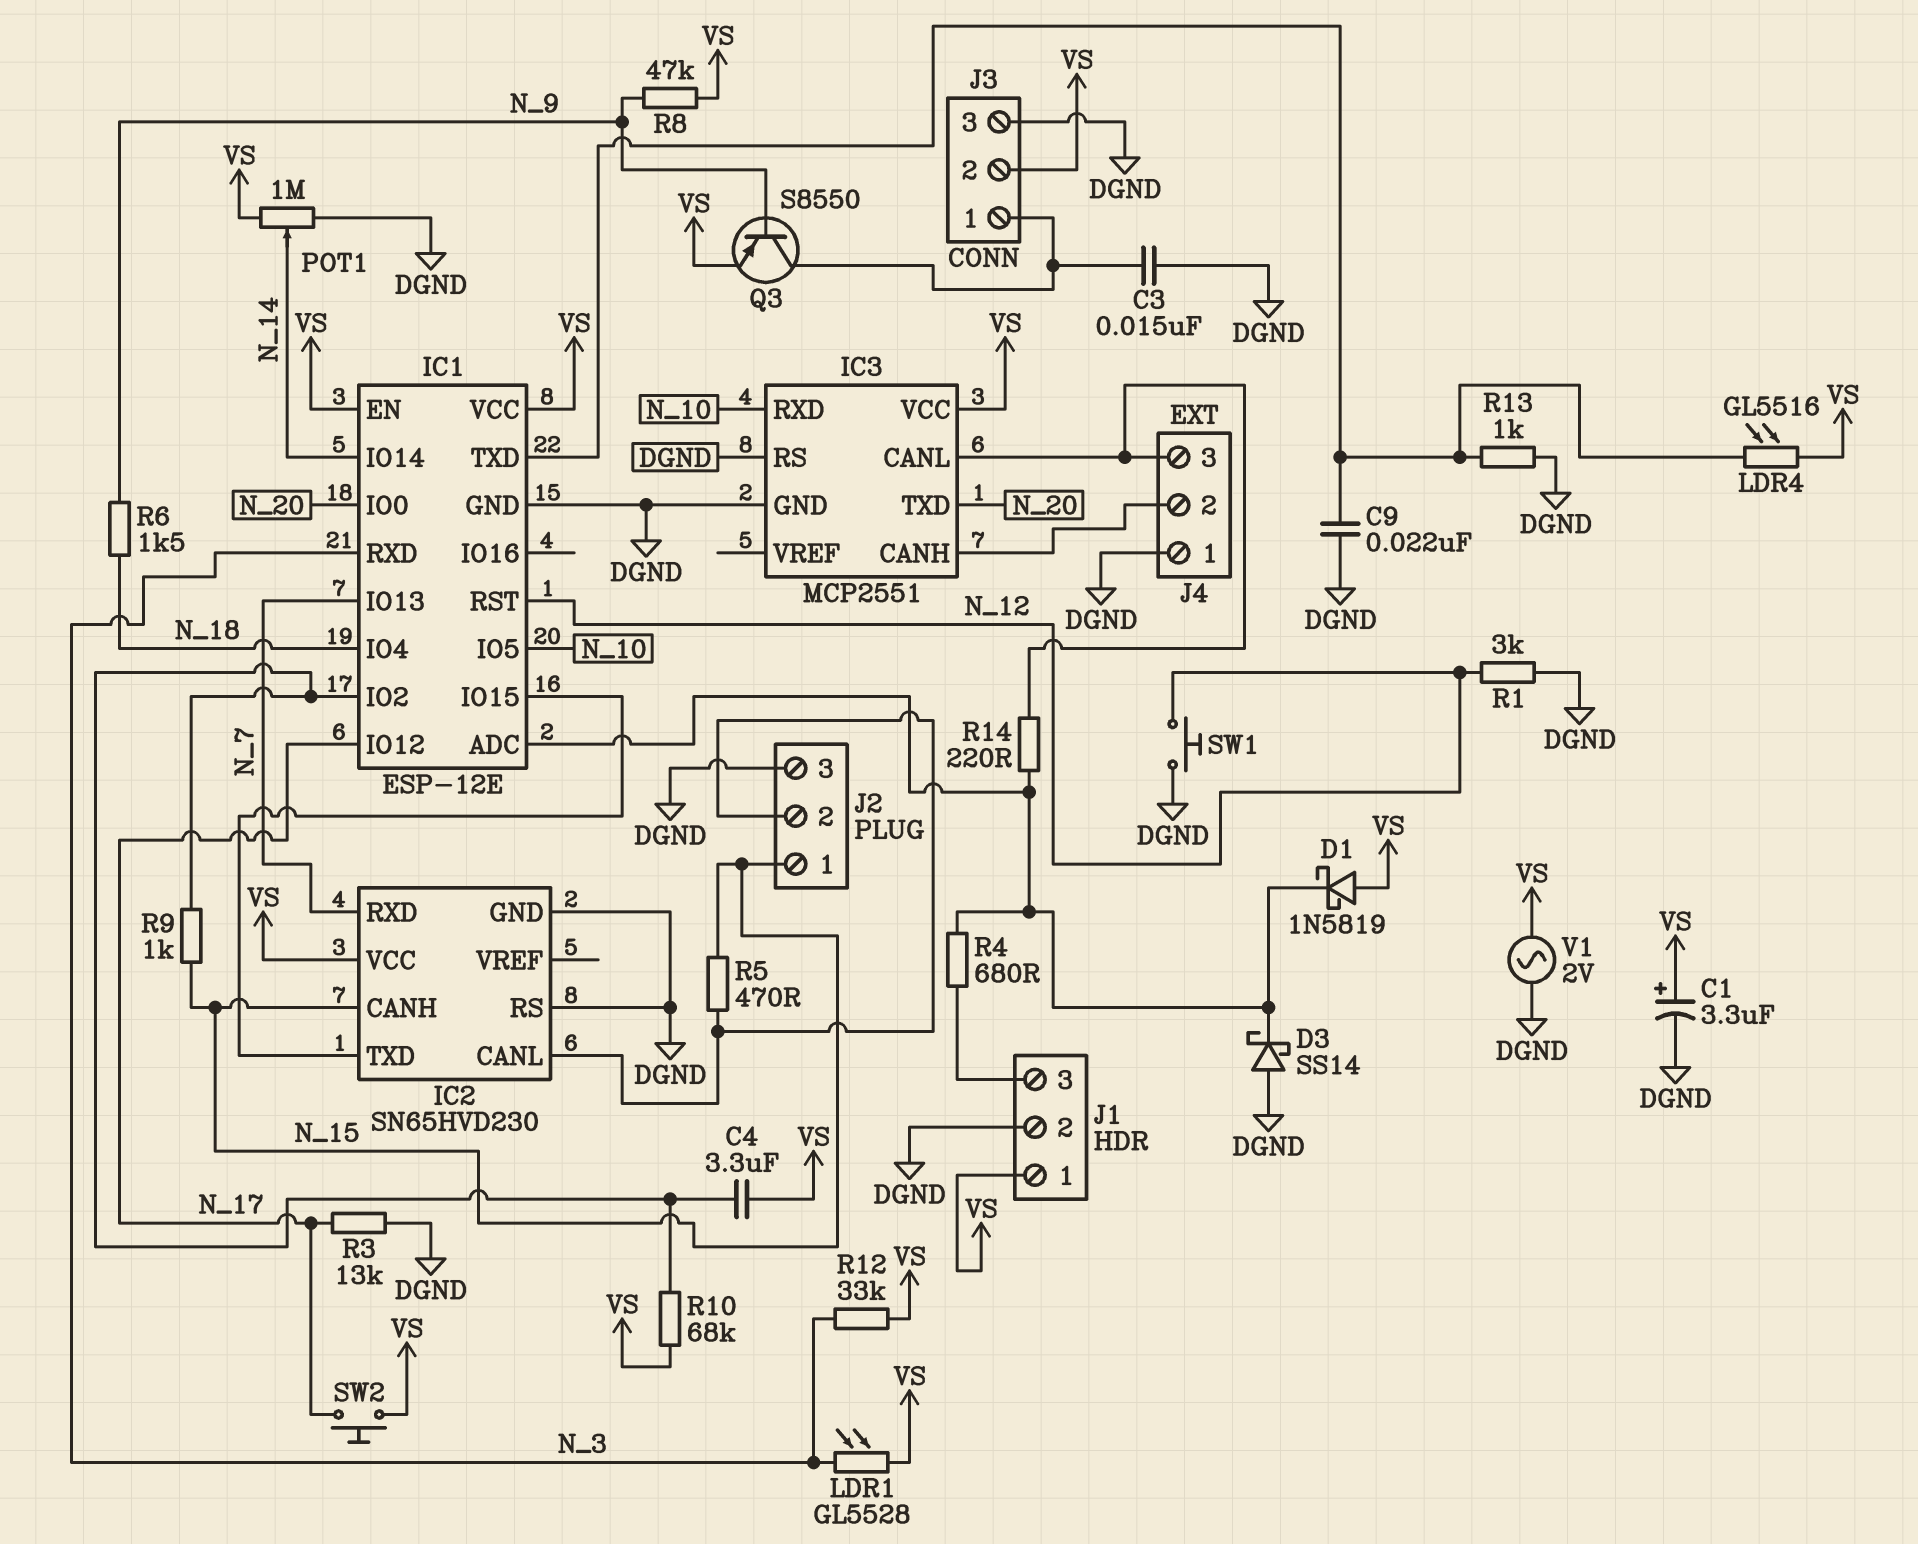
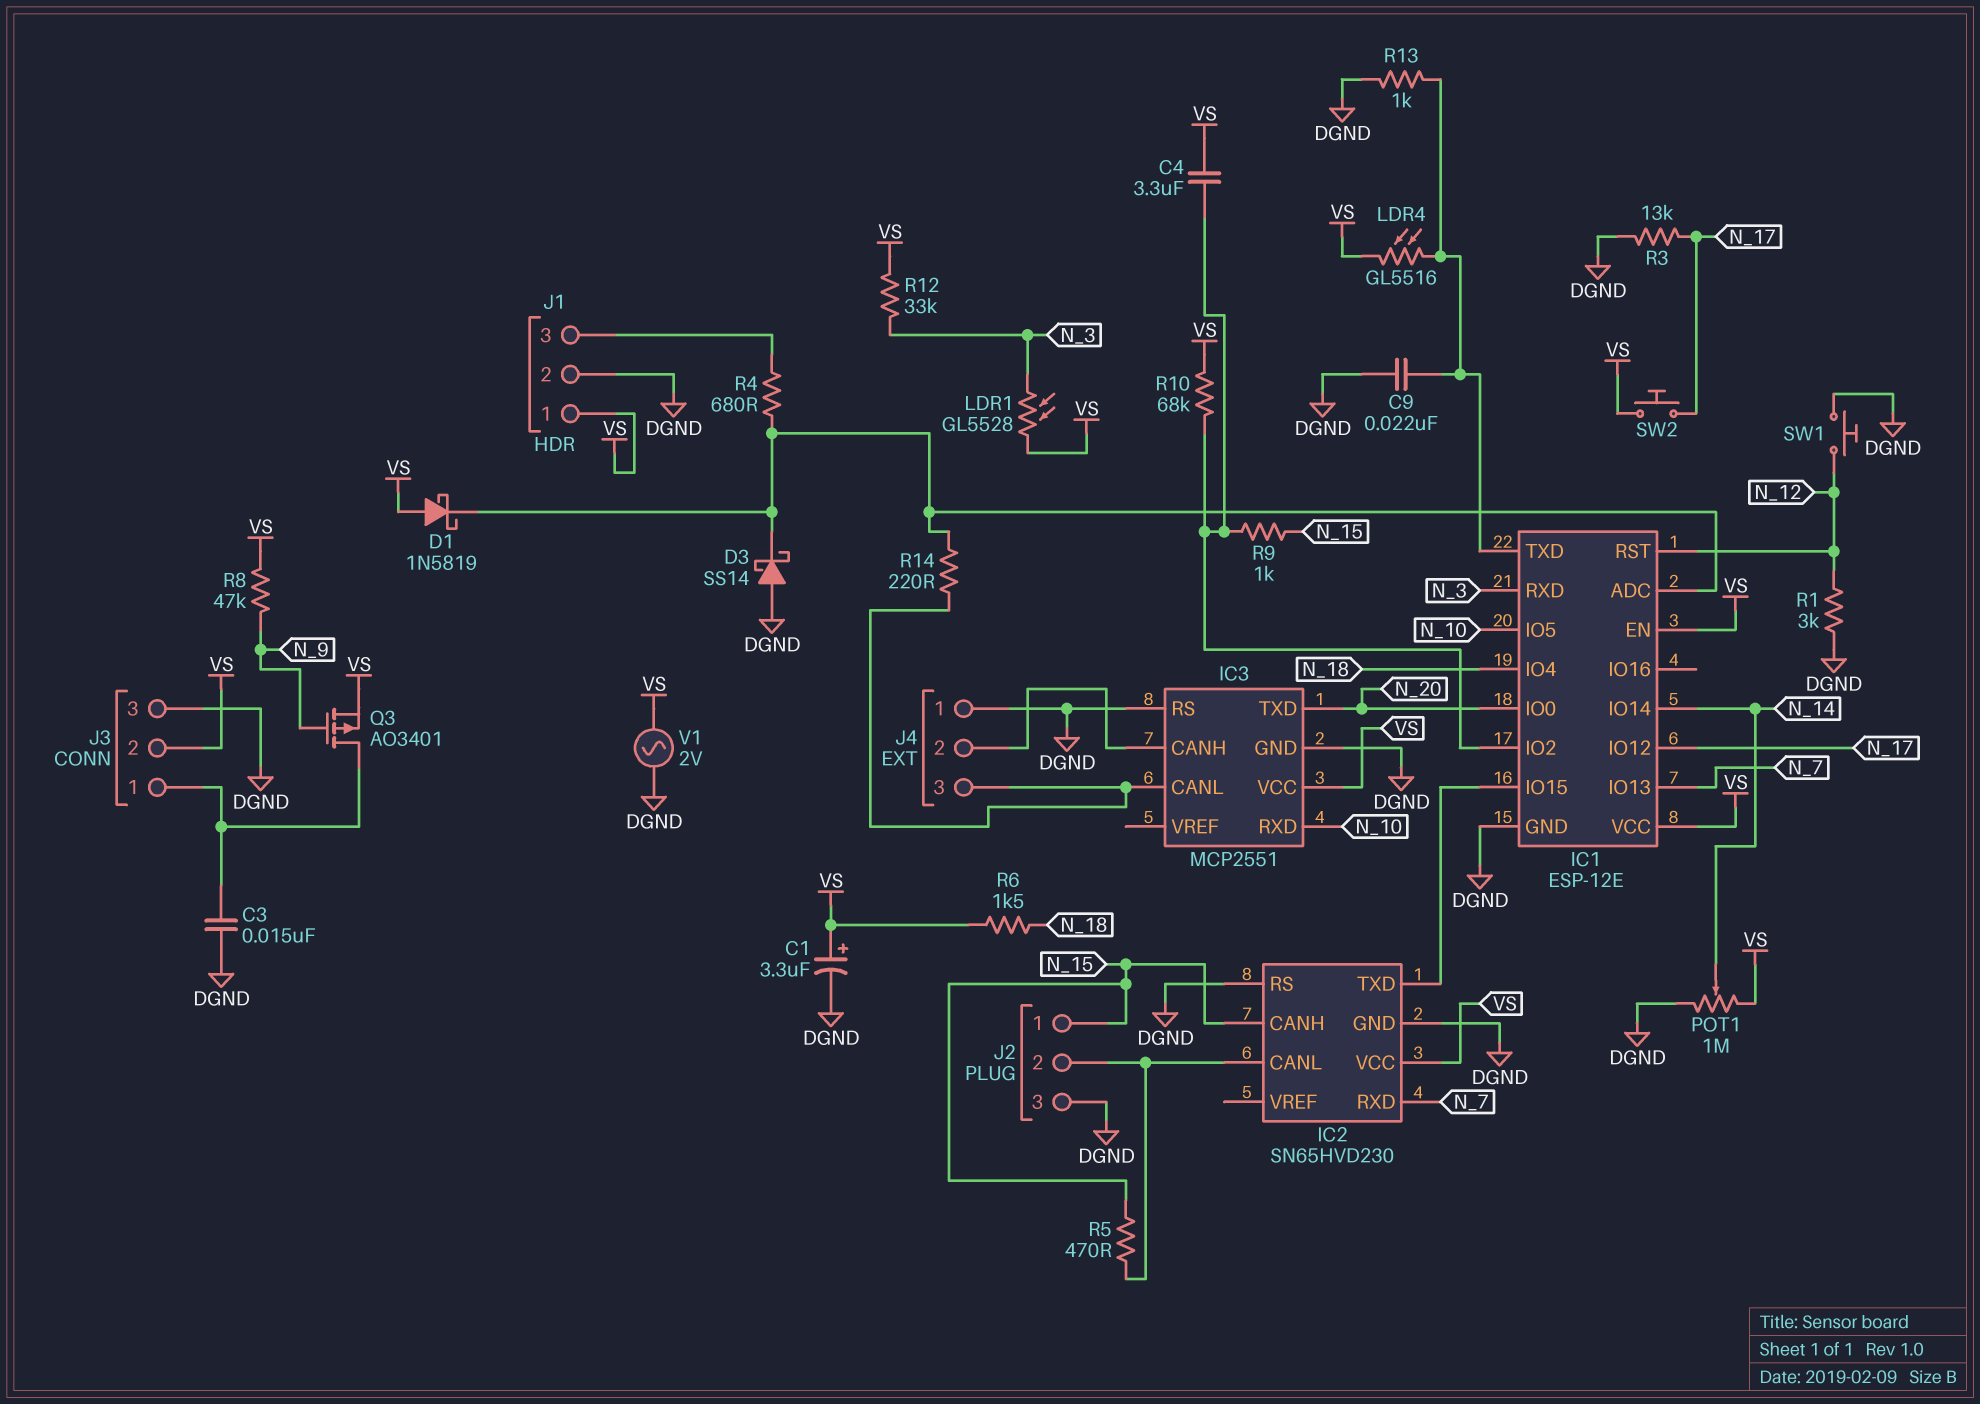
Q3: PNP S8550 (B N_9, C J3/1, E VS) -> PMOS AO3401 (G N_9, D J3/1, S VS)
R6: 1.5k (N_9, N_18) -> 1.5k (N_18, VS)

